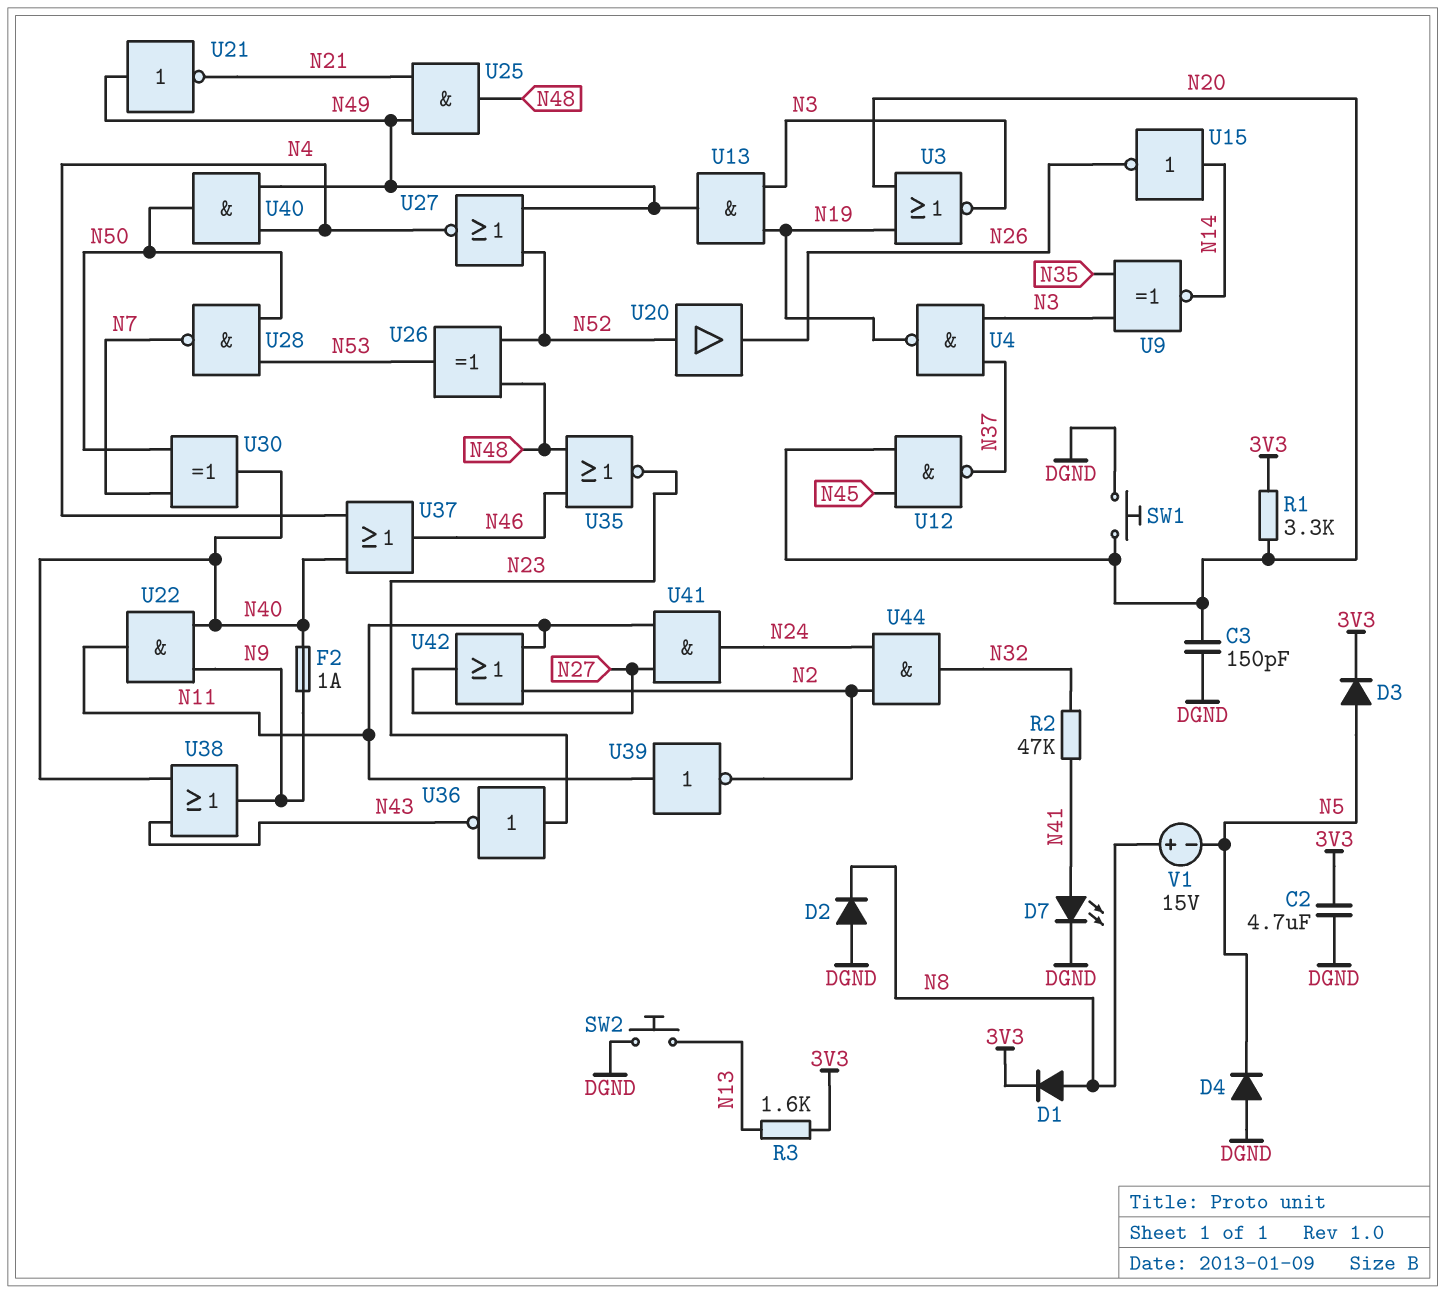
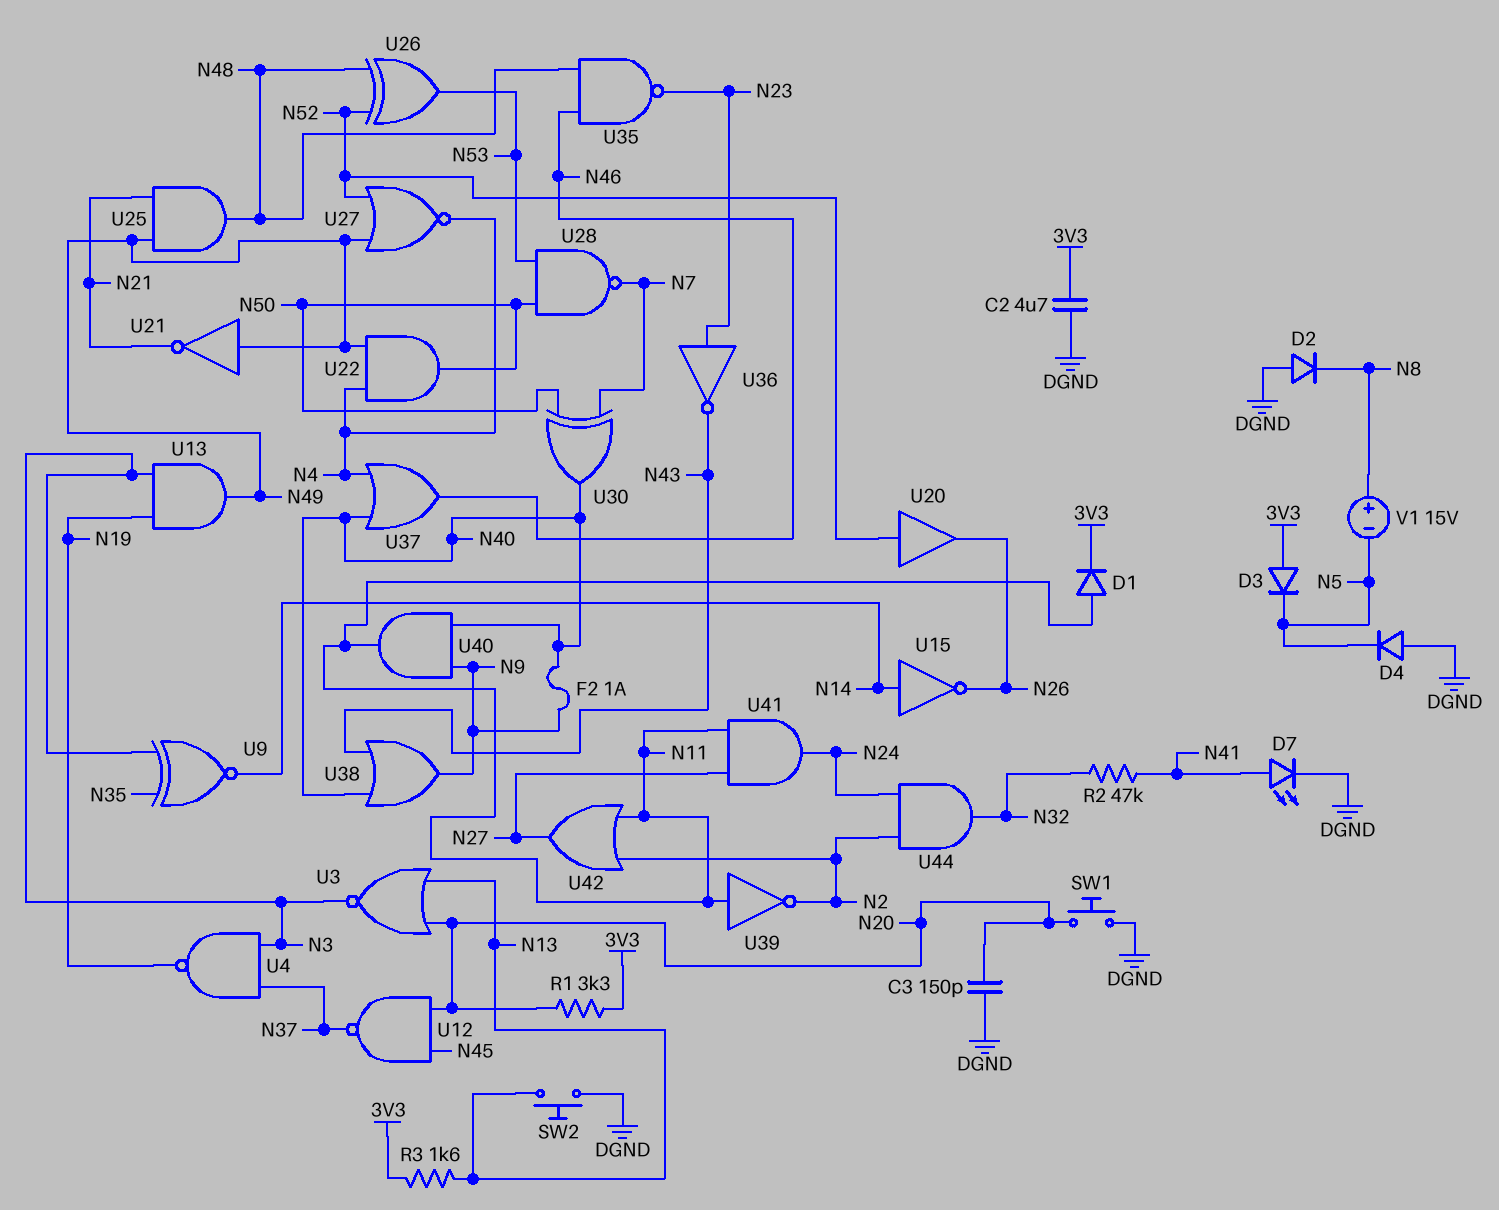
D1: diode (A N8, K 3V3) -> diode (A N11, K 3V3)
D3: diode (A N5, K 3V3) -> diode (A 3V3, K N5)
U3: NOR (in N19, in N20, out N3) -> NOR (in N13, in N20, out N3)
U22: AND (in N9, in N40, out N11) -> AND (in N4, in N49, out N50)
U35: NOR (in N46, in N48, out N23) -> NAND (in N46, in N48, out N23)
U40: AND (in N4, in N49, out N50) -> AND (in N9, in N40, out N11)

